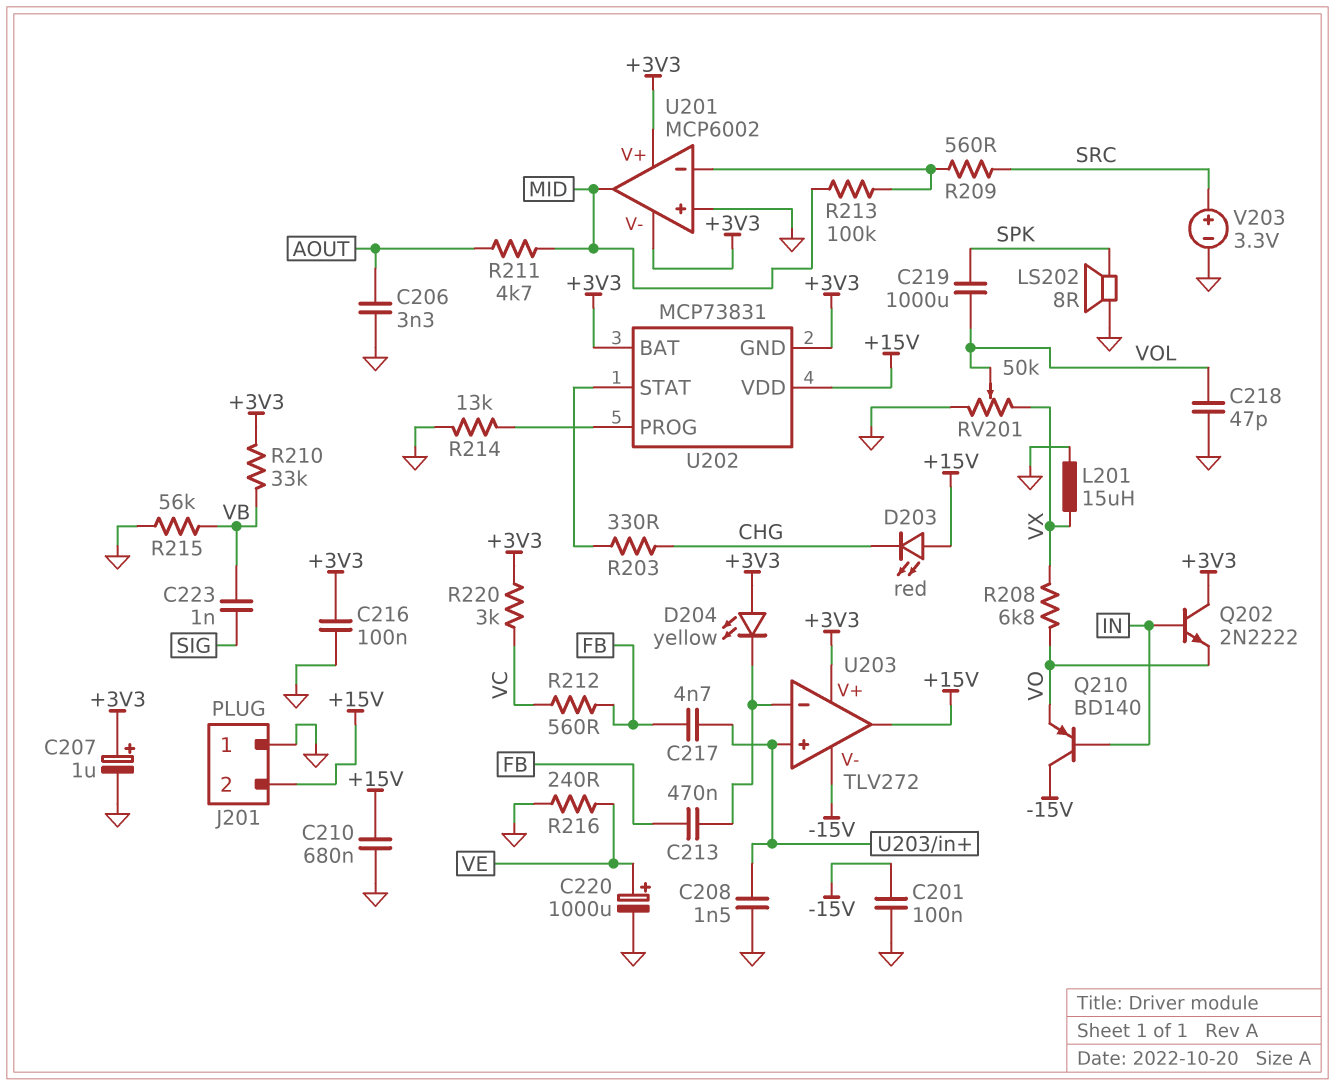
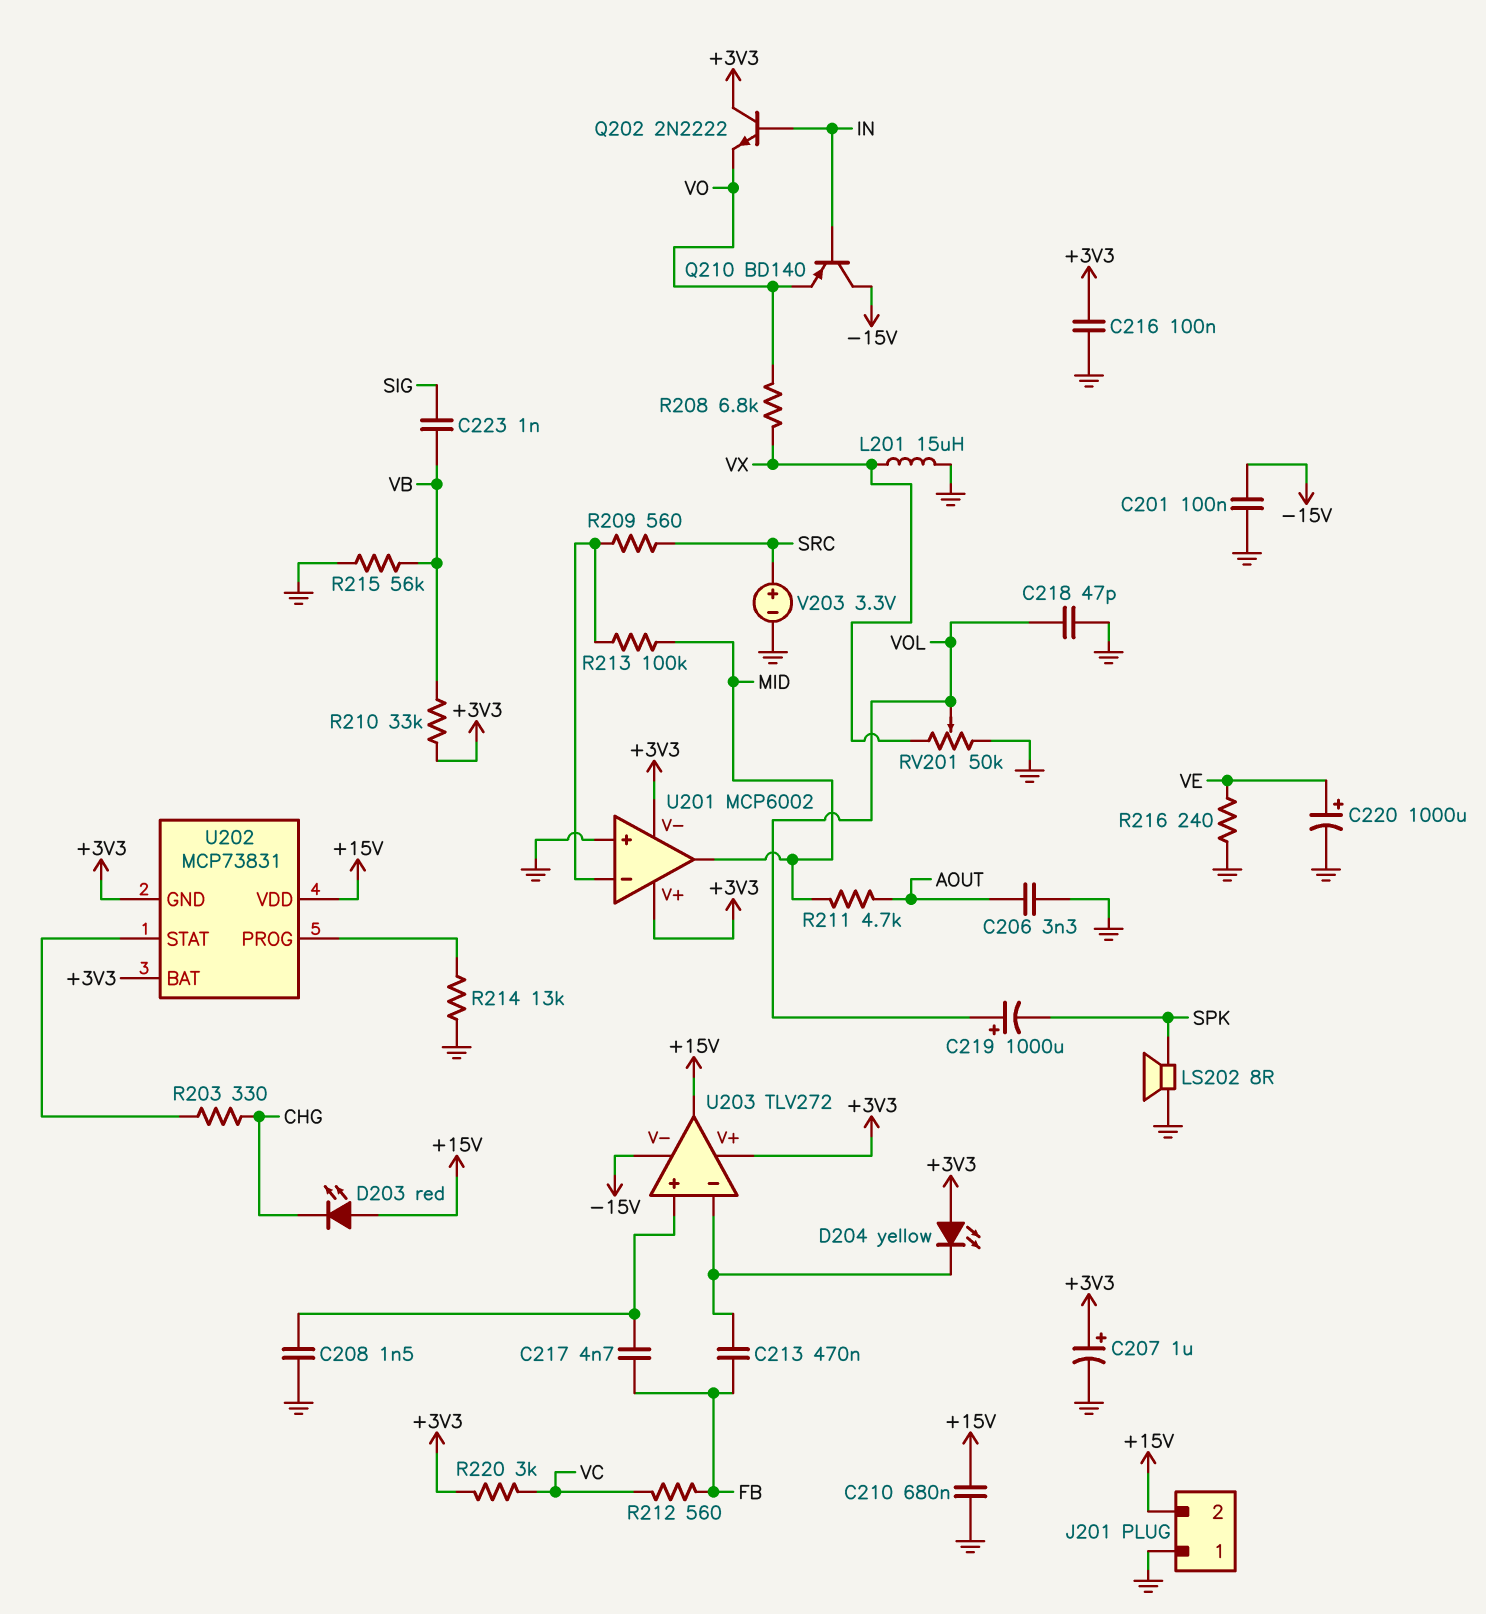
C219: 1000uF (SPK, VOL) -> 1000uF (plus VOL, minus SPK)

